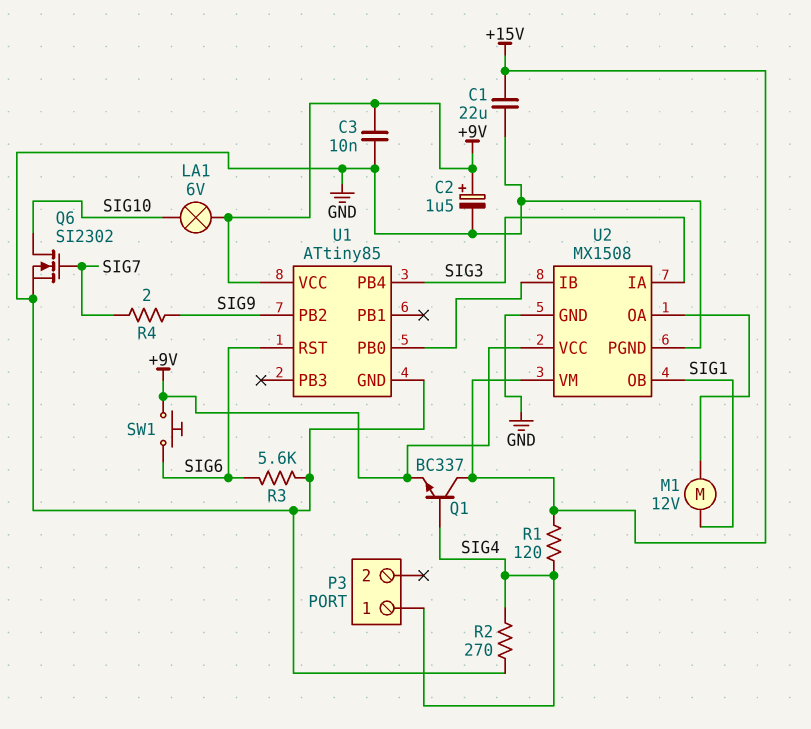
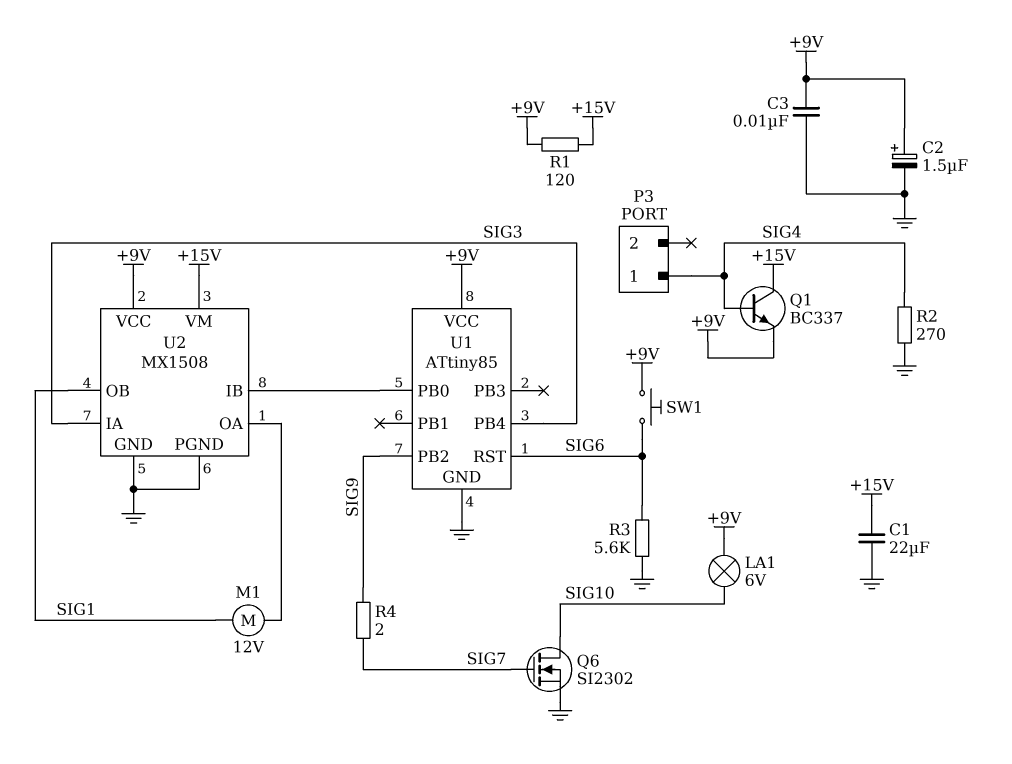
R1: 120 (+15V, SIG4) -> 120 (+9V, +15V)

